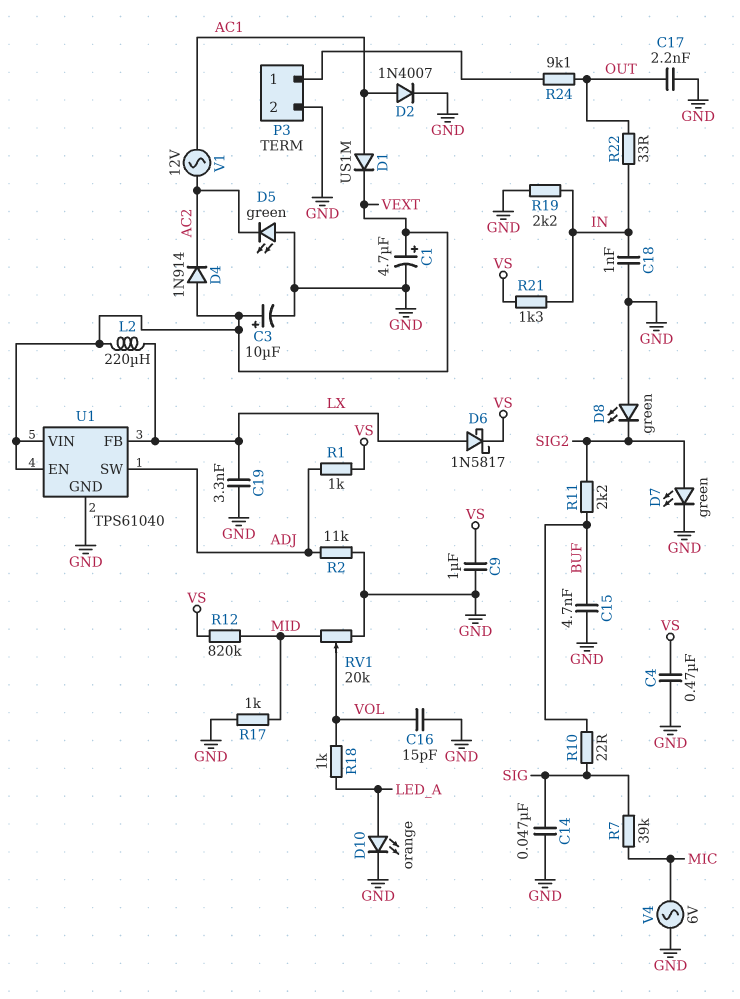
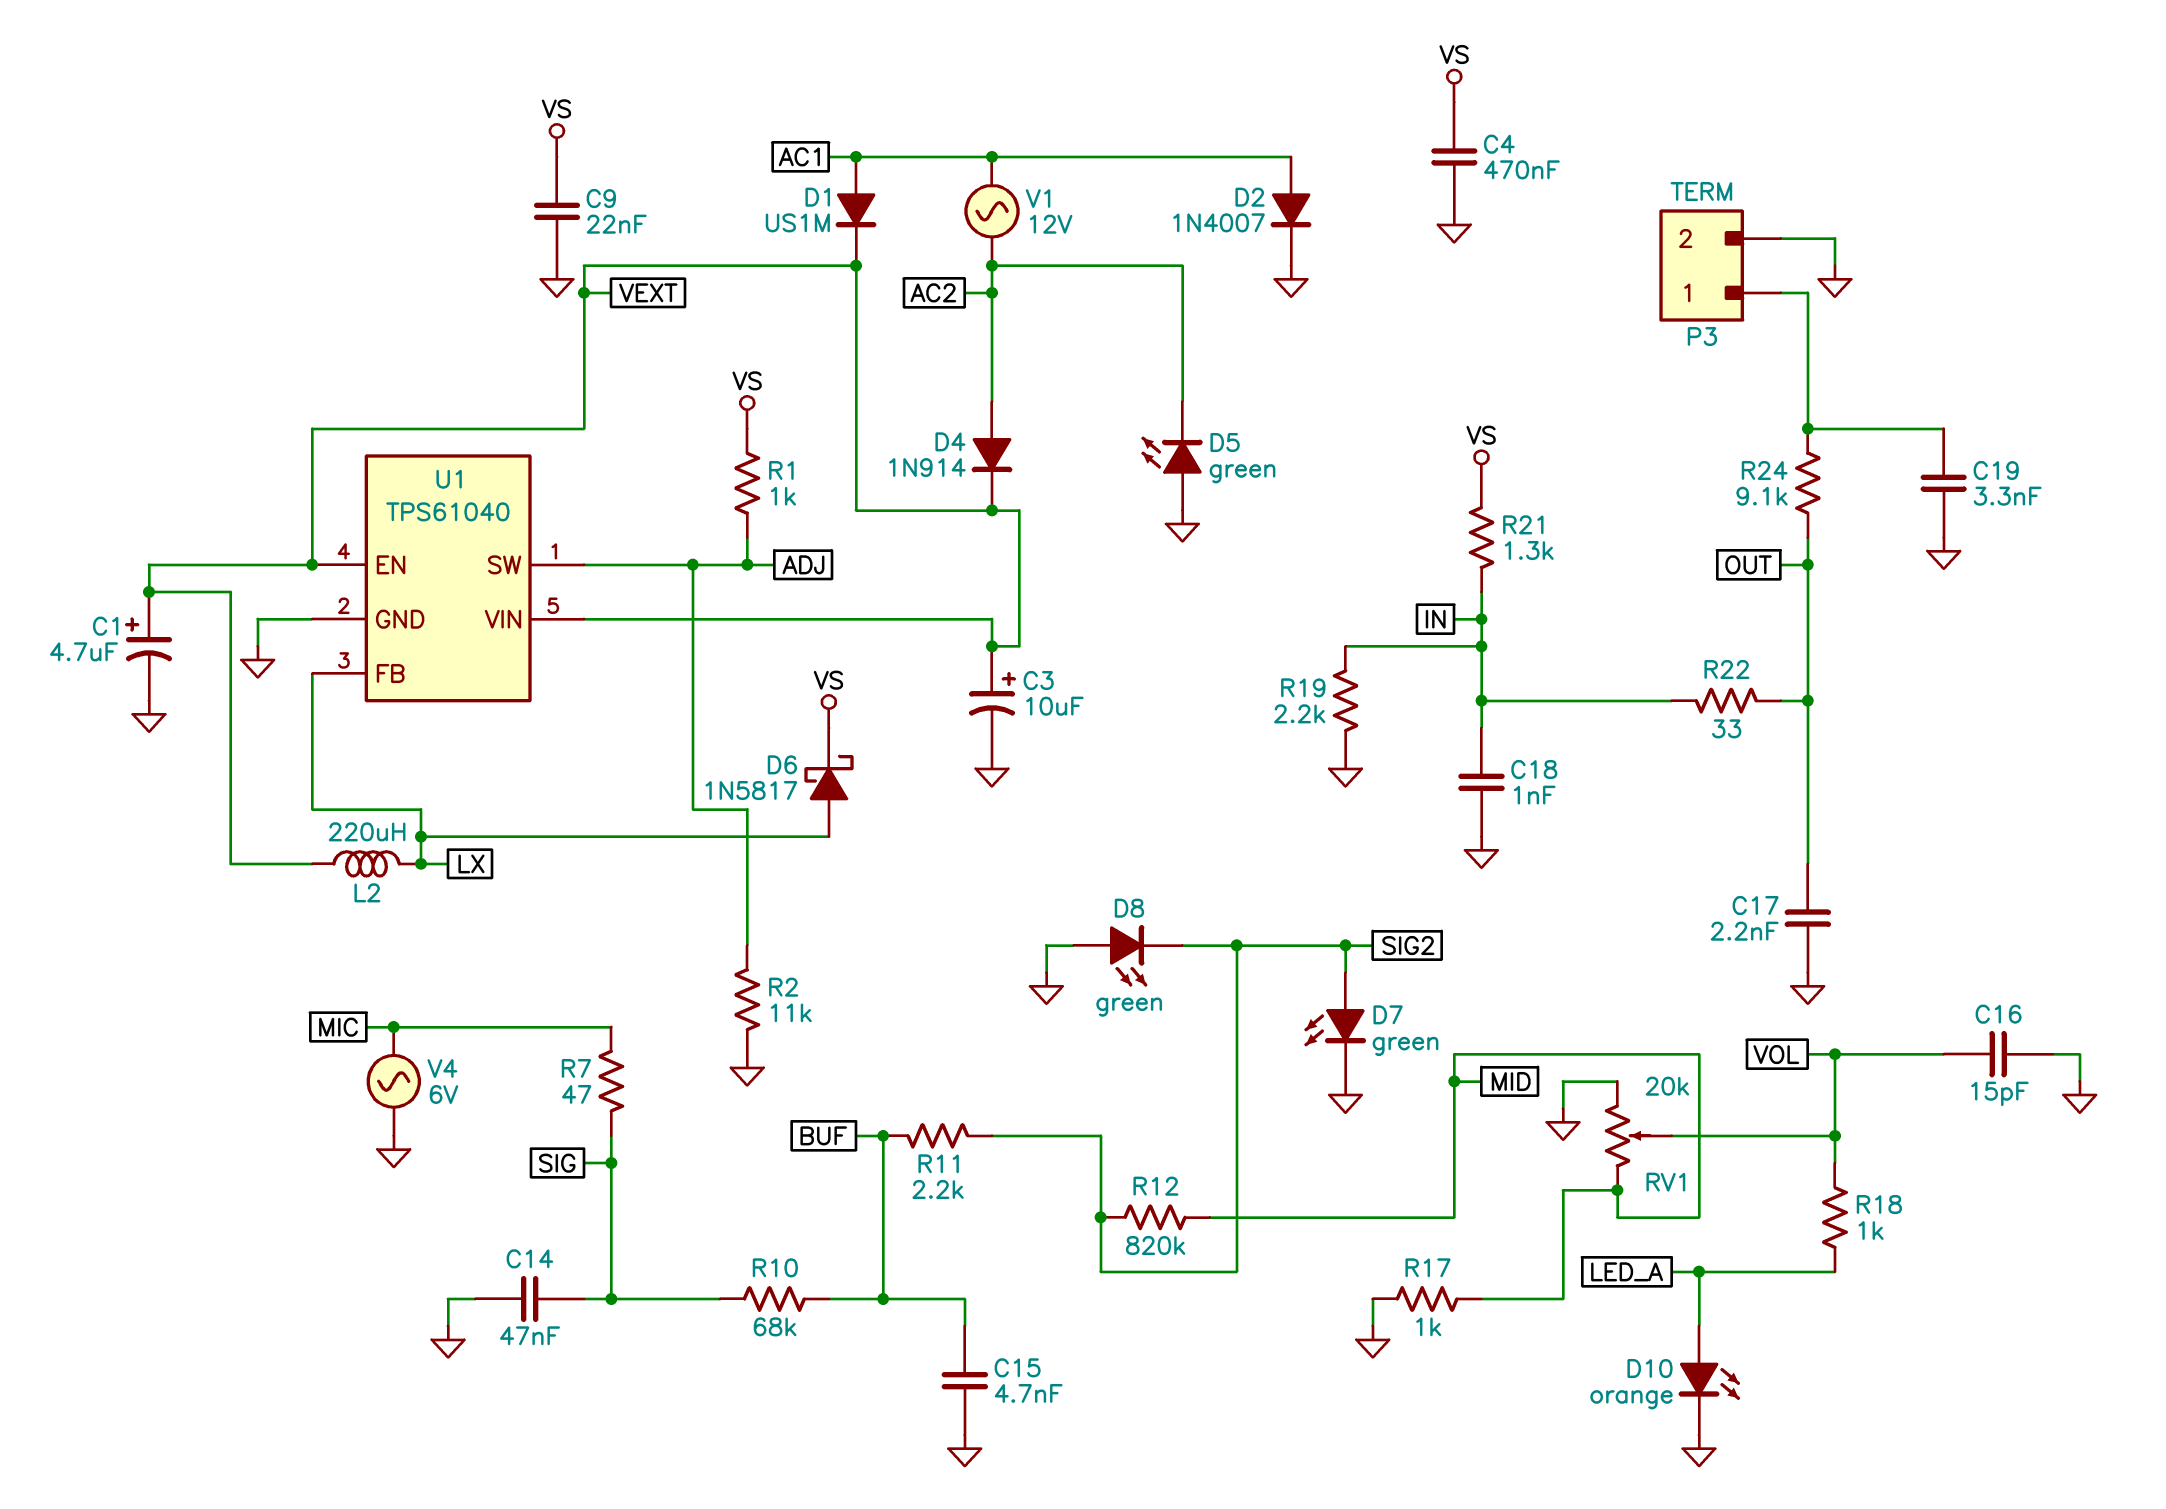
C9: 1uF (GND, VS) -> 22nF (GND, VS)
C19: 3.3nF (GND, LX) -> 3.3nF (GND, P3/1)
D4: diode 1N914 (A VEXT, K AC2) -> diode 1N914 (A AC2, K VEXT)
R7: 39k (MIC, SIG) -> 47 (MIC, SIG)
R10: 22 (BUF, SIG) -> 68k (BUF, SIG)
R12: 820k (MID, VS) -> 820k (MID, SIG2)

